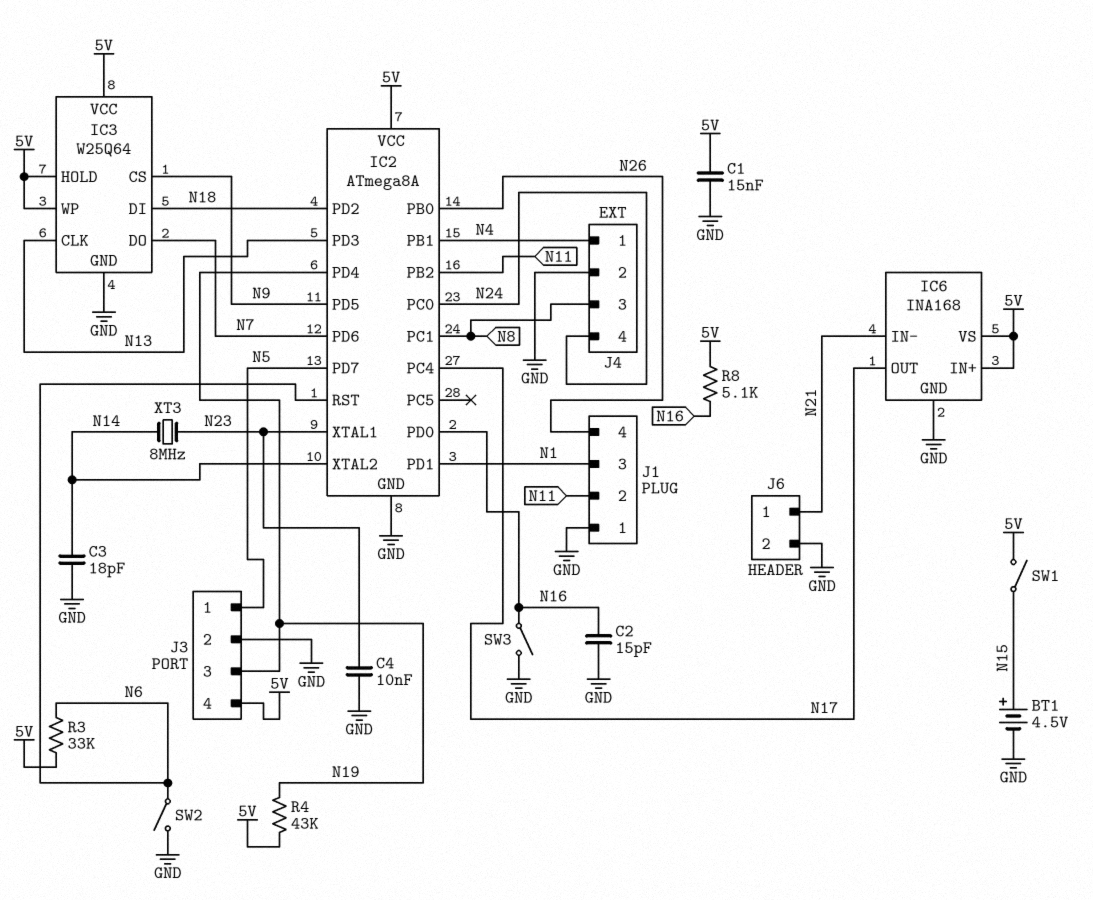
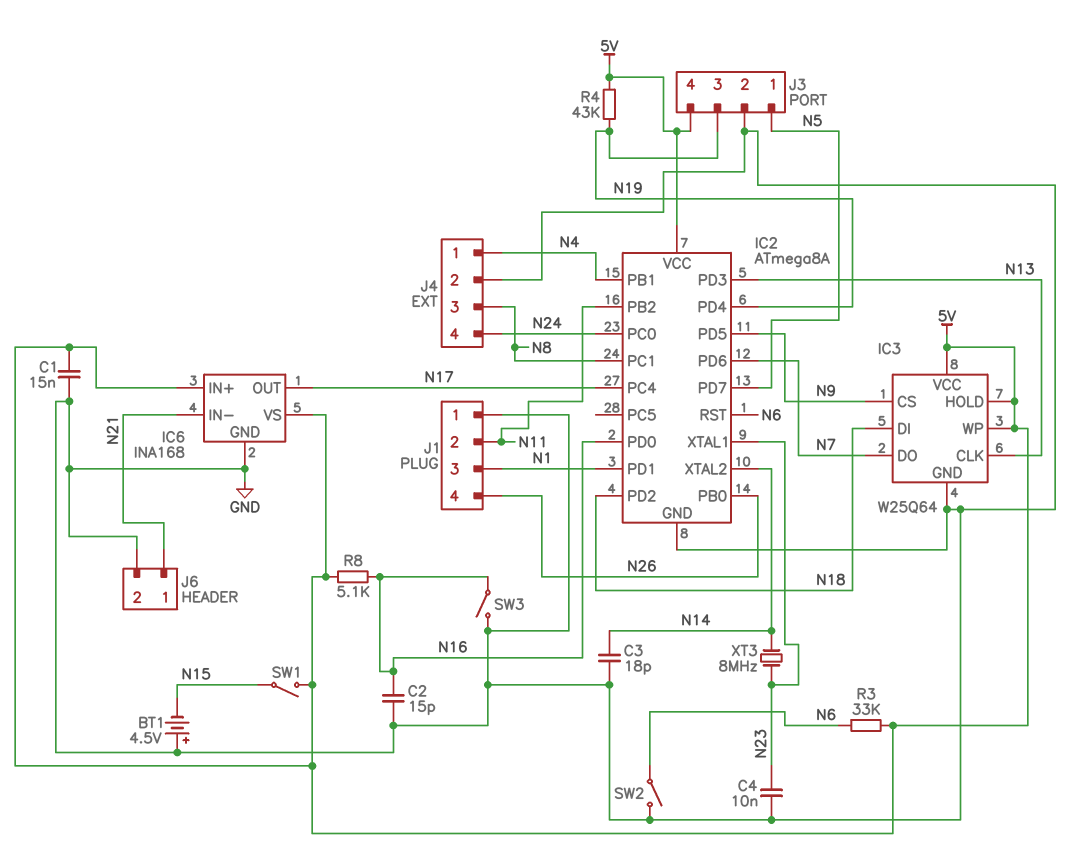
BT1: 4.5V (plus N15, minus GND) -> 4.5V (plus GND, minus N15)

